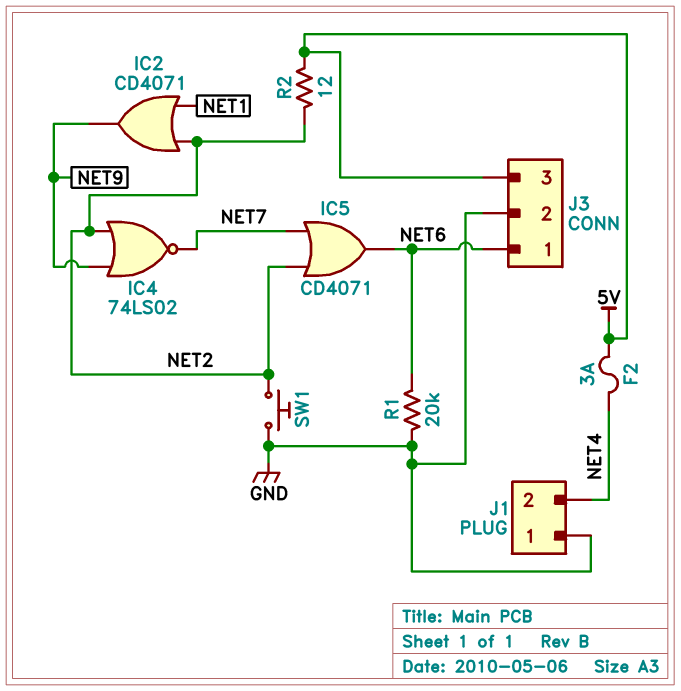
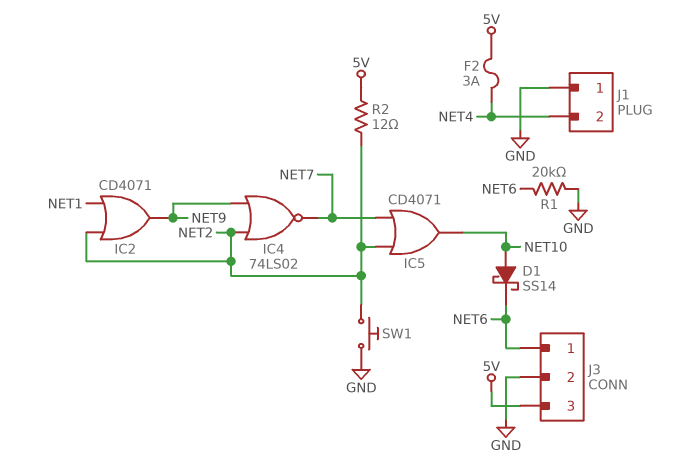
D1: none -> schottky SS14 (A NET10, K NET6)
IC5: OR CD4071 (in NET2, in NET7, out NET6) -> OR CD4071 (in NET2, in NET7, out NET10)

